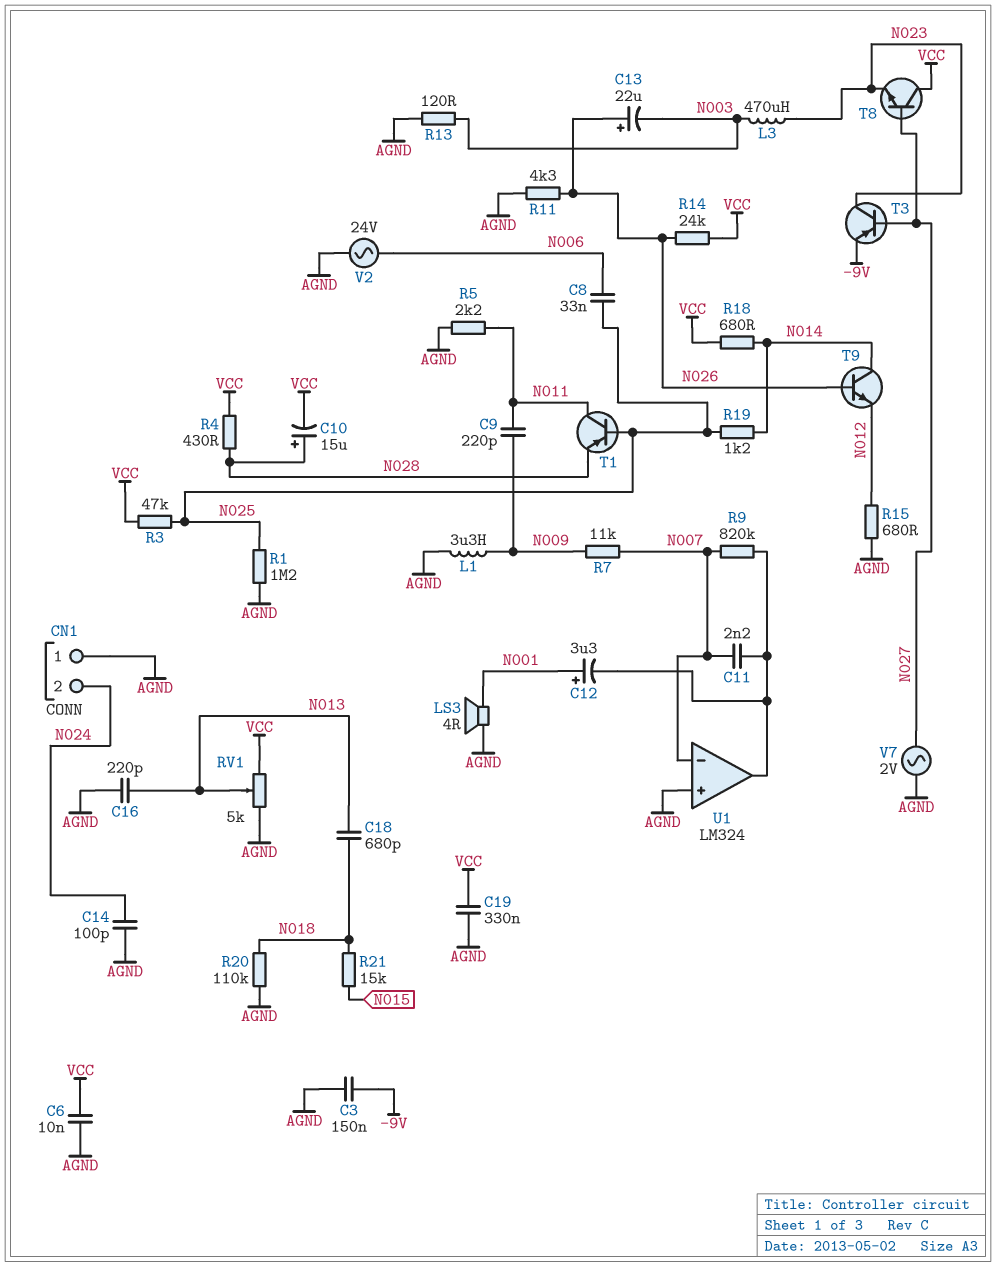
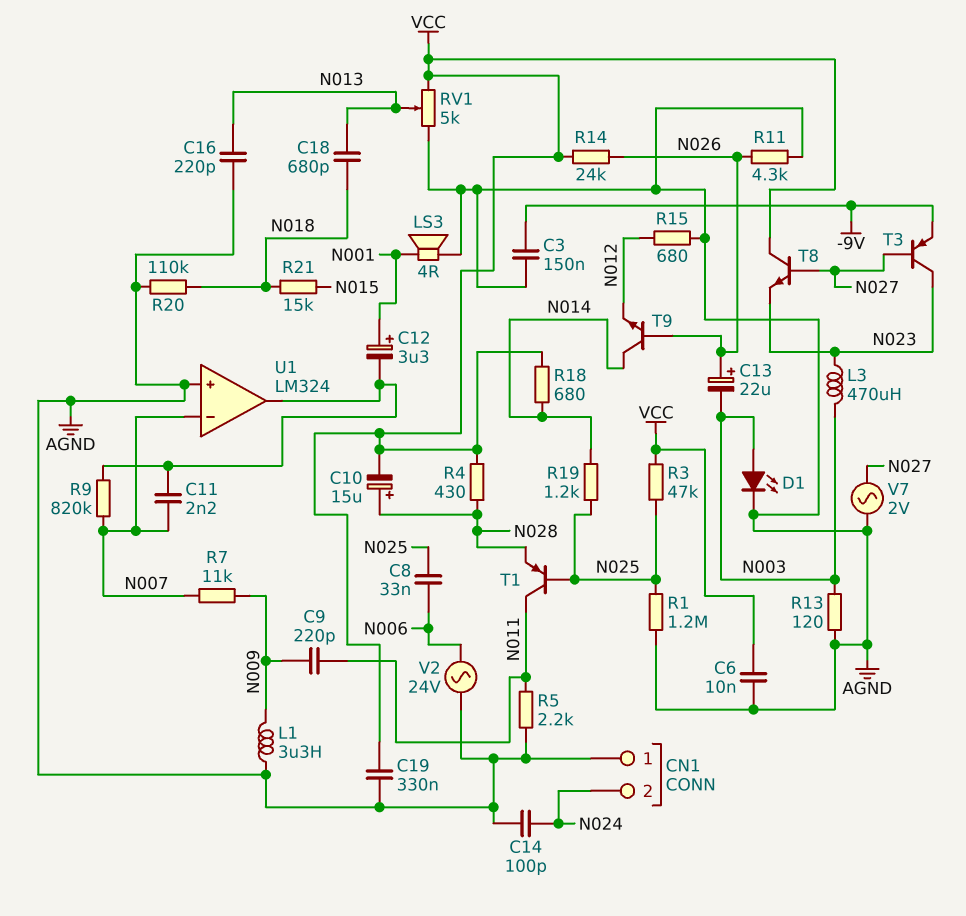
D1: none -> LED (A N003, K AGND)

